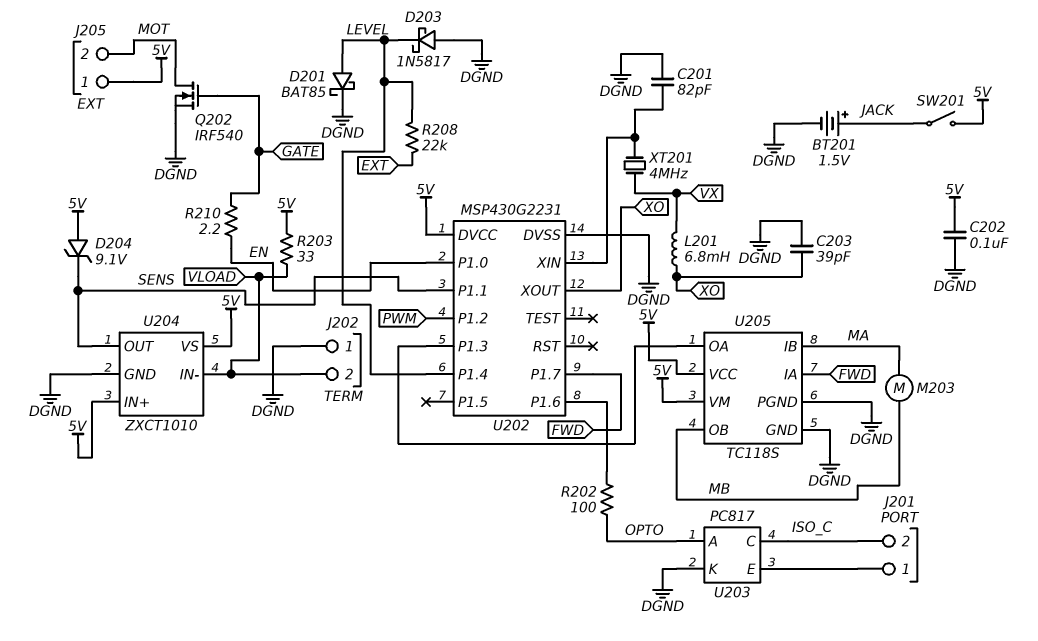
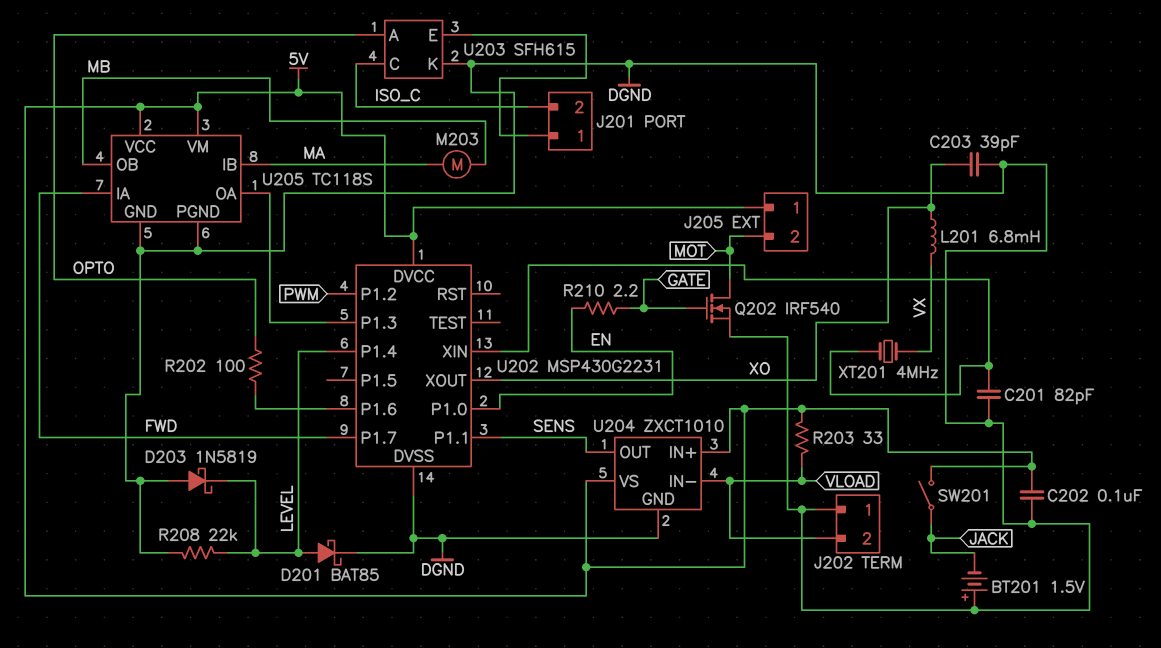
BT201: 1.5V (plus JACK, minus DGND) -> 1.5V (plus DGND, minus JACK)
D203: schottky 1N5817 (A DGND, K LEVEL) -> schottky 1N5819 (A DGND, K LEVEL)
D204: zener 9.1V (A 5V, K SENS) -> none
R208: 22k (EXT, LEVEL) -> 22k (DGND, LEVEL)
U203: PC817 -> SFH615

